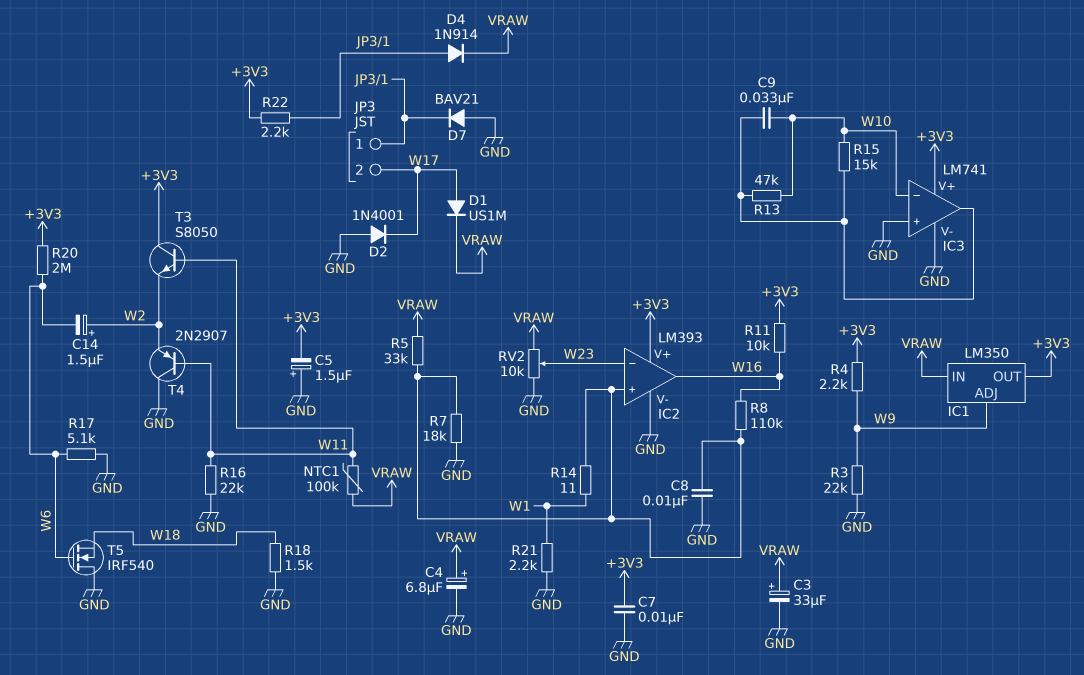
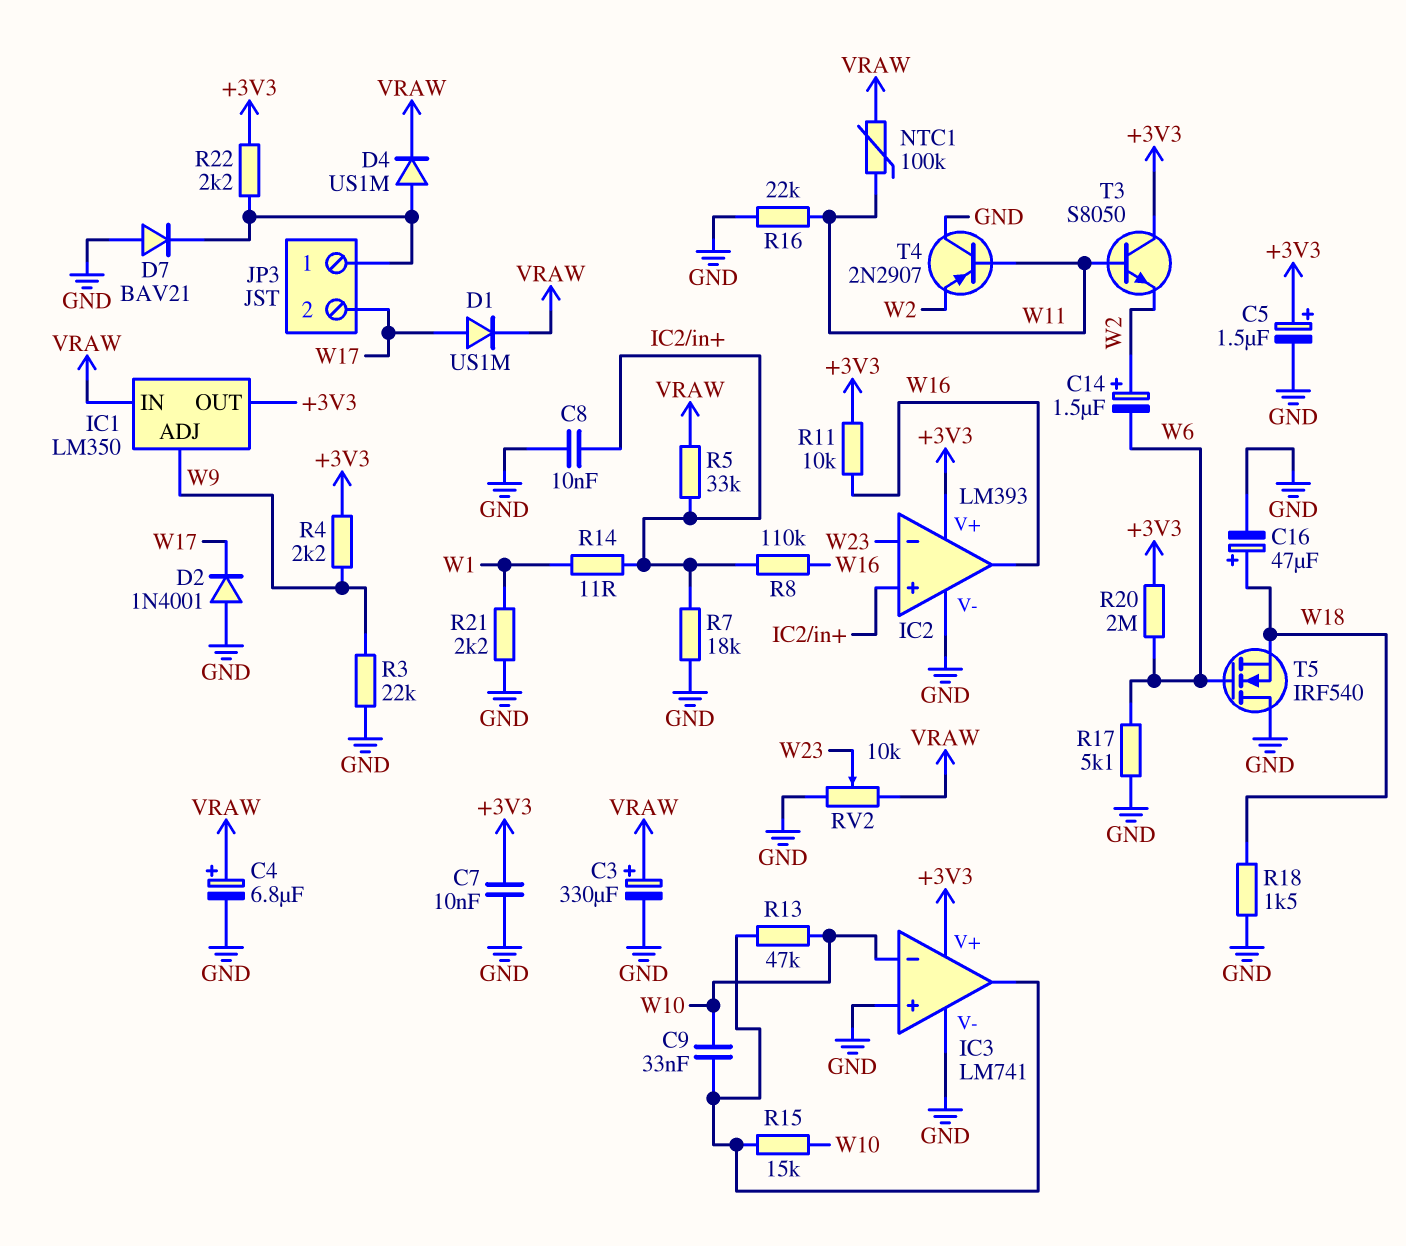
C3: 33uF (plus VRAW, minus GND) -> 330uF (plus VRAW, minus GND)
C5: 1.5uF (plus GND, minus +3V3) -> 1.5uF (plus +3V3, minus GND)
C16: none -> 47uF (plus W18, minus GND)
D4: diode 1N914 (A JP3/1, K VRAW) -> diode US1M (A JP3/1, K VRAW)

